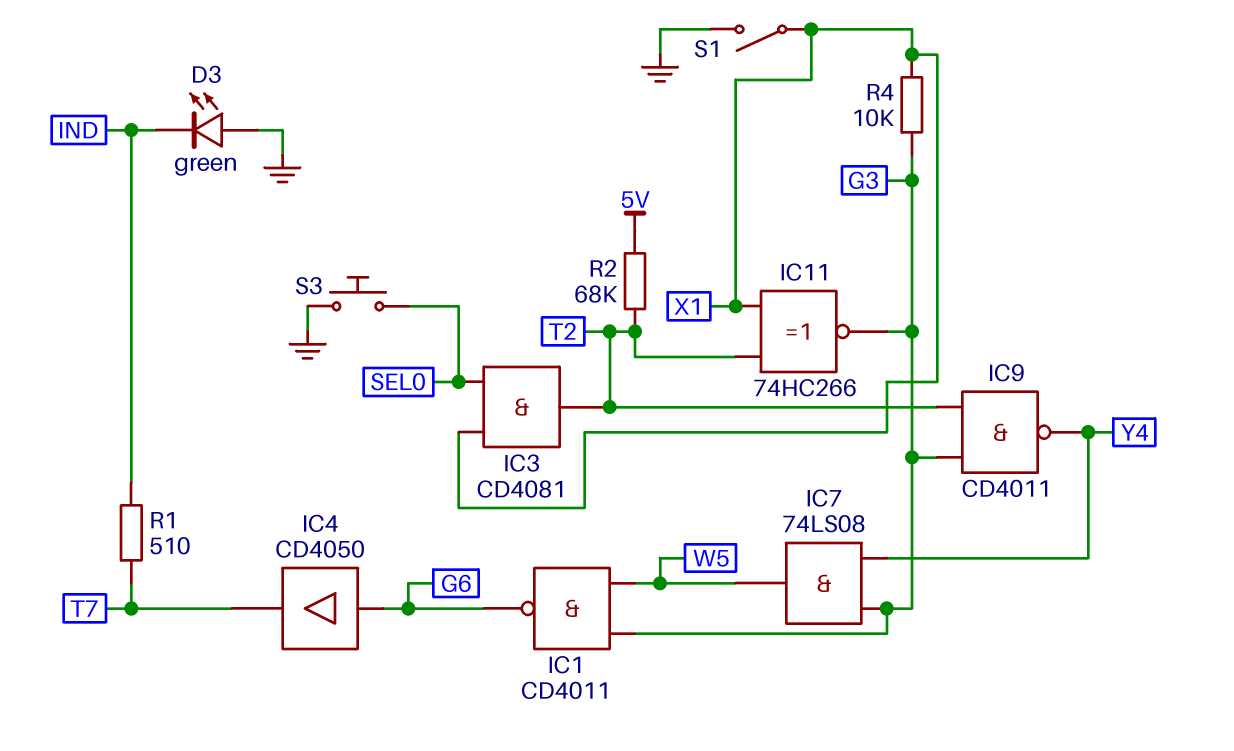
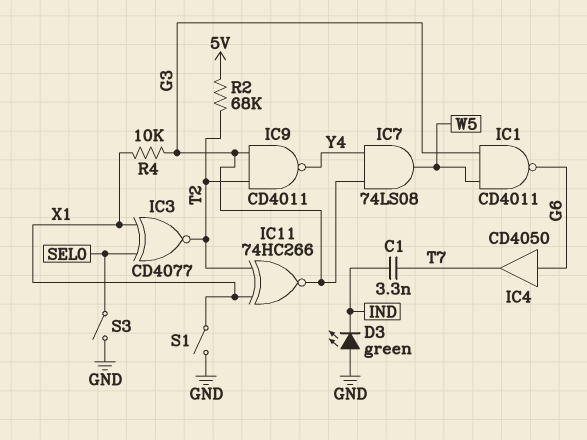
C1: none -> 3.3nF (IND, T7)
IC3: AND CD4081 (in SEL0, in X1, out T2) -> XNOR CD4077 (in SEL0, in X1, out T2)
R1: 510 (IND, T7) -> none
S3: button (GND, SEL0) -> switch (GND, SEL0)

